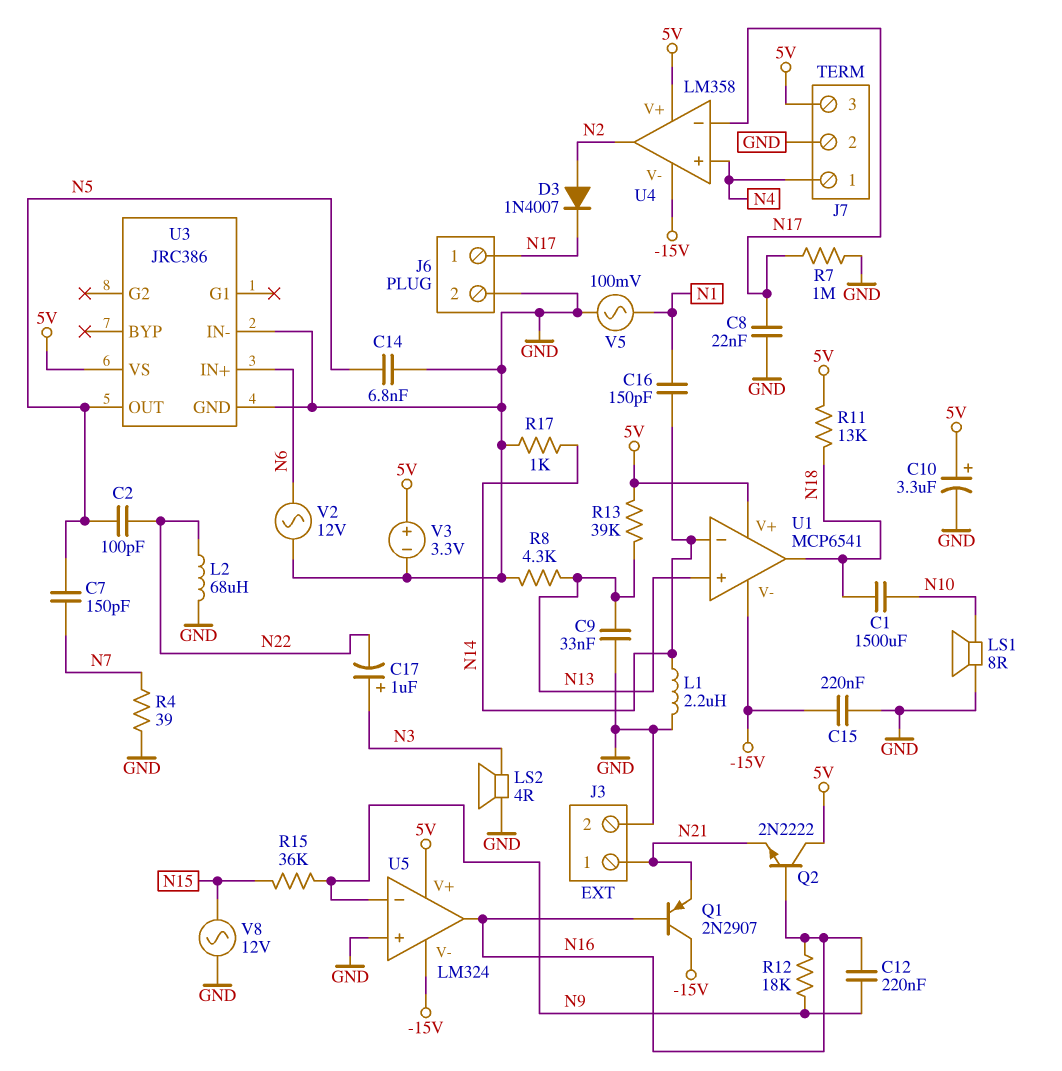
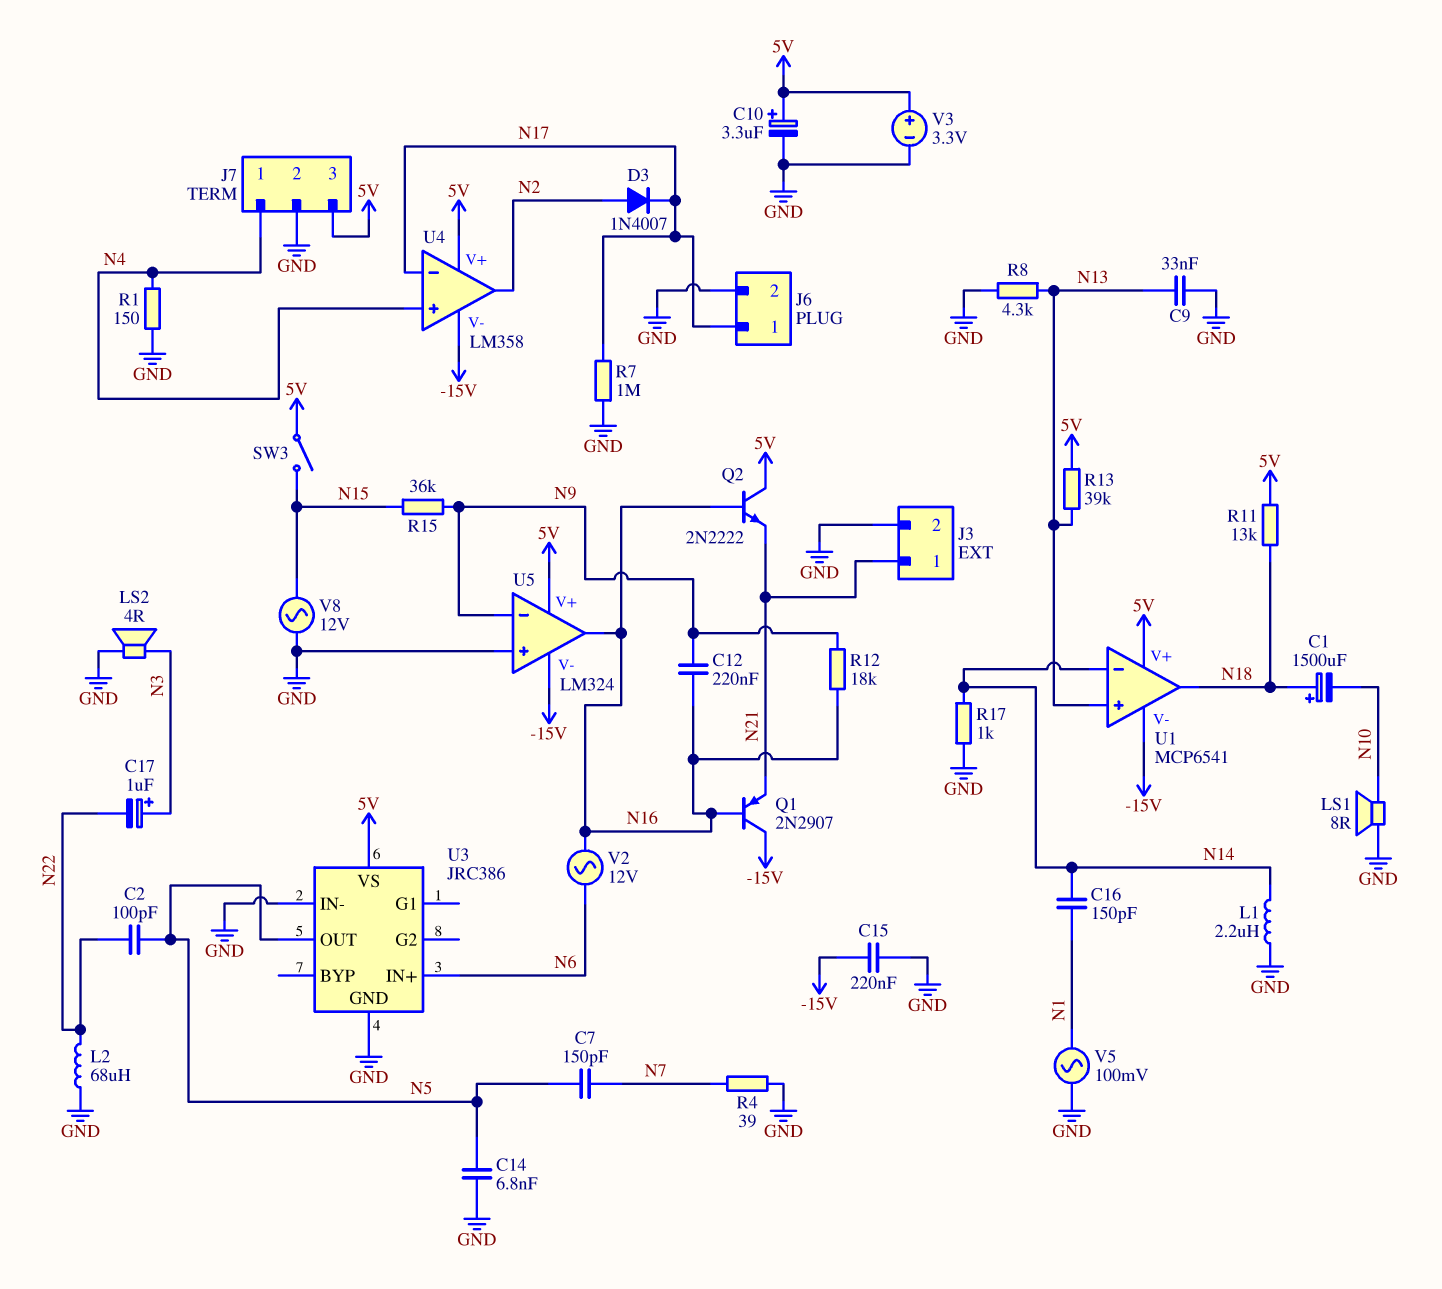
C1: 1500uF (N10, N18) -> 1500uF (plus N18, minus N10)
C8: 22nF (GND, N17) -> none
R1: none -> 150 (GND, N4)
SW3: none -> switch (5V, N15)
V2: AC 12V (GND, N6) -> AC 12V (N6, N16)

